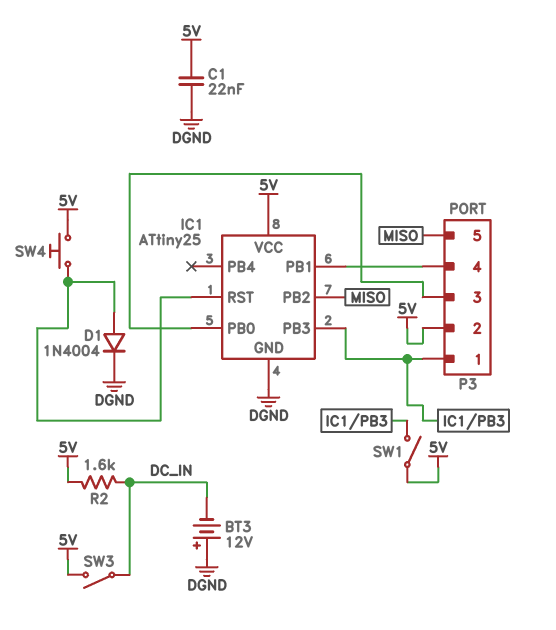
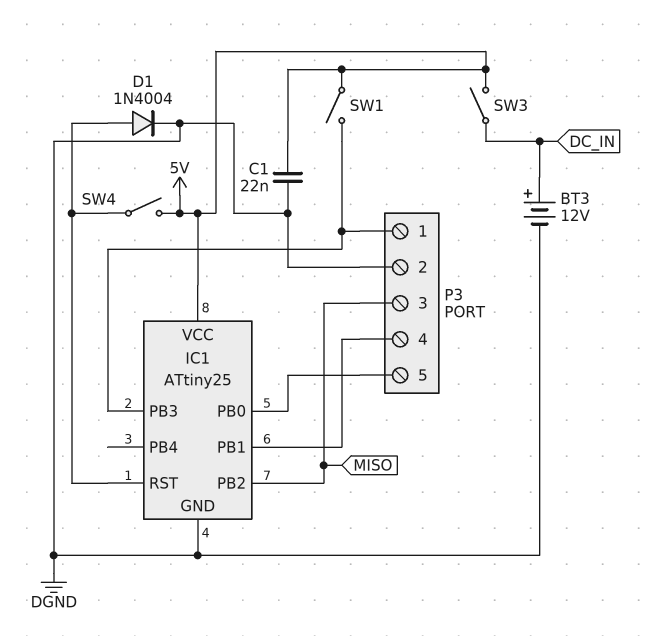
BT3: 12V (plus DGND, minus DC_IN) -> 12V (plus DC_IN, minus DGND)
P3 pin 2: 5V -> DGND
P3 pin 3: IC1/PB0 -> MISO
P3 pin 5: MISO -> IC1/PB0
R2: 1.6k (5V, DC_IN) -> none
SW4: button (5V, IC1/RST) -> switch (5V, IC1/RST)

